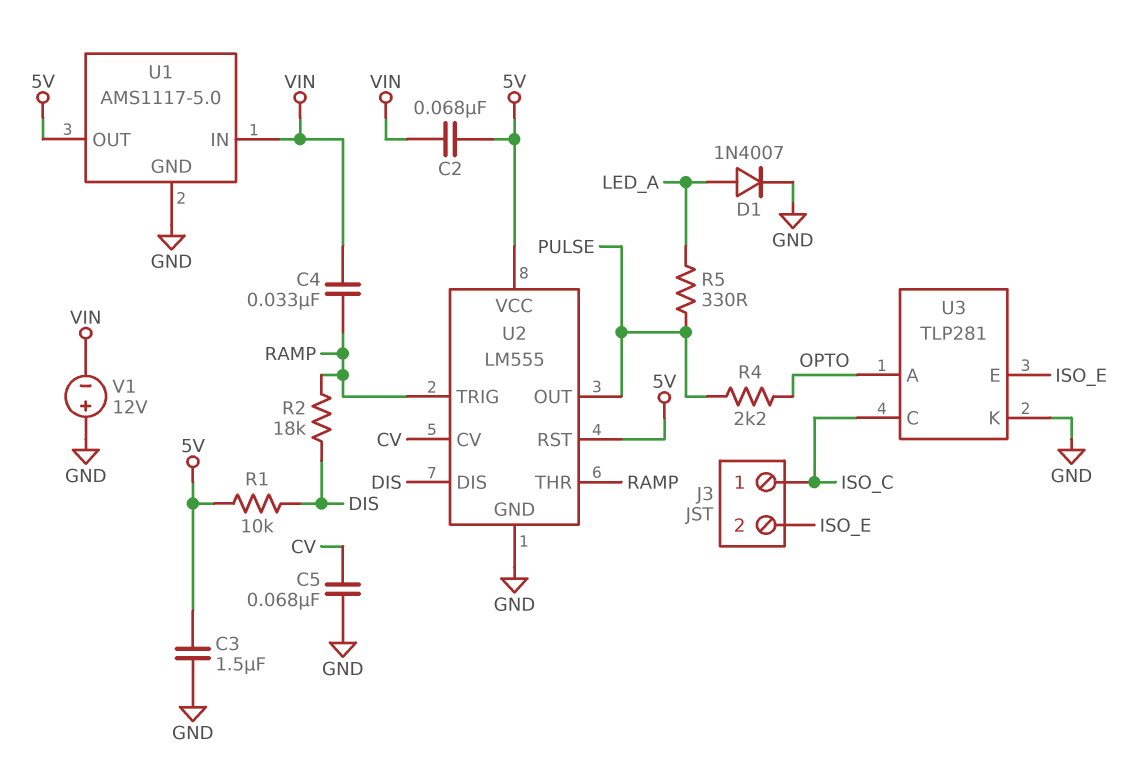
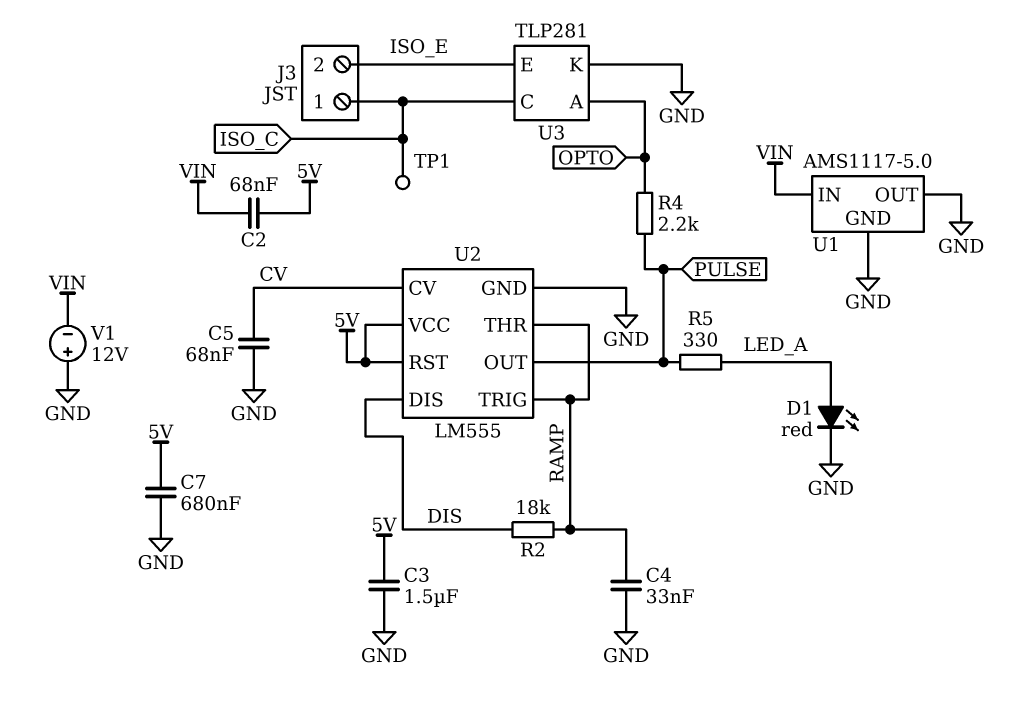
C4: 33nF (RAMP, VIN) -> 33nF (GND, RAMP)
C7: none -> 680nF (5V, GND)
D1: diode 1N4007 (A LED_A, K GND) -> LED red (A LED_A, K GND)
R1: 10k (5V, DIS) -> none
TP1: none -> test point (ISO_C)
U1 pin OUT: 5V -> GND

